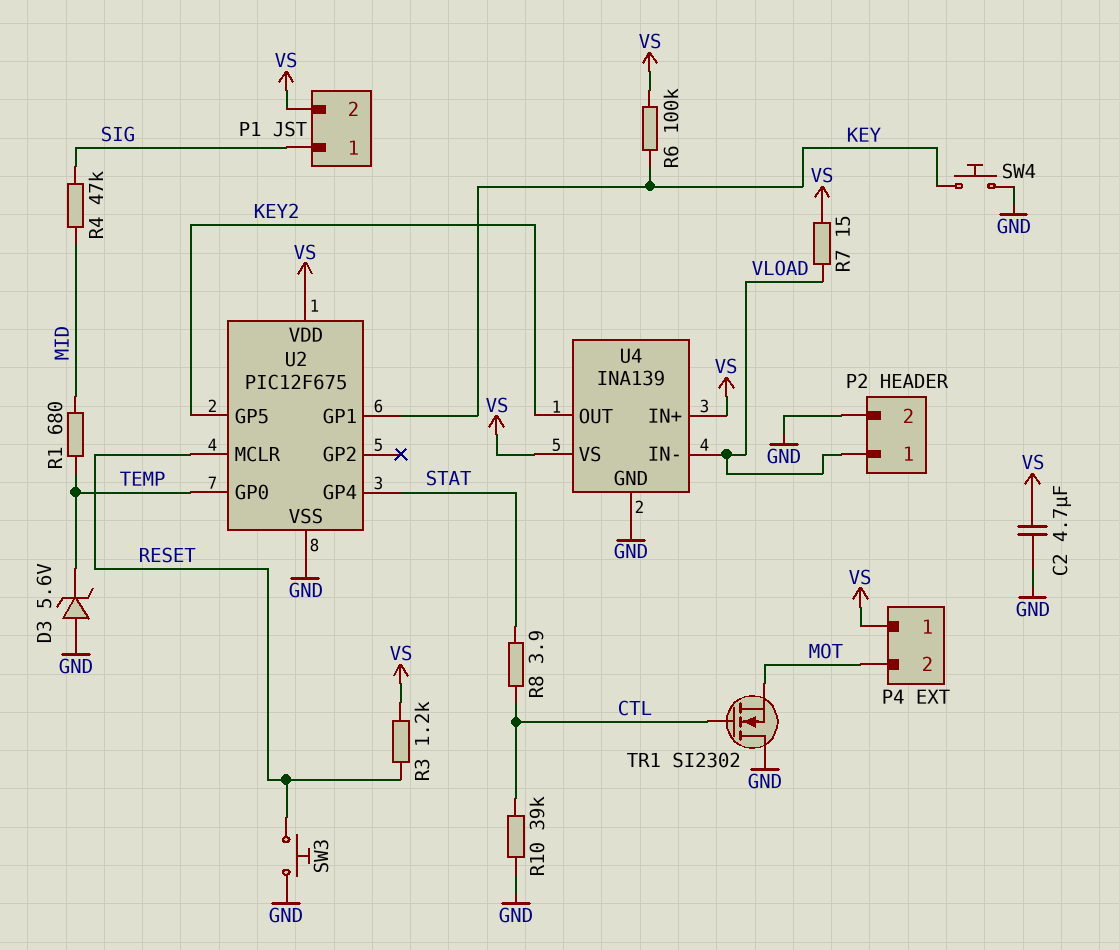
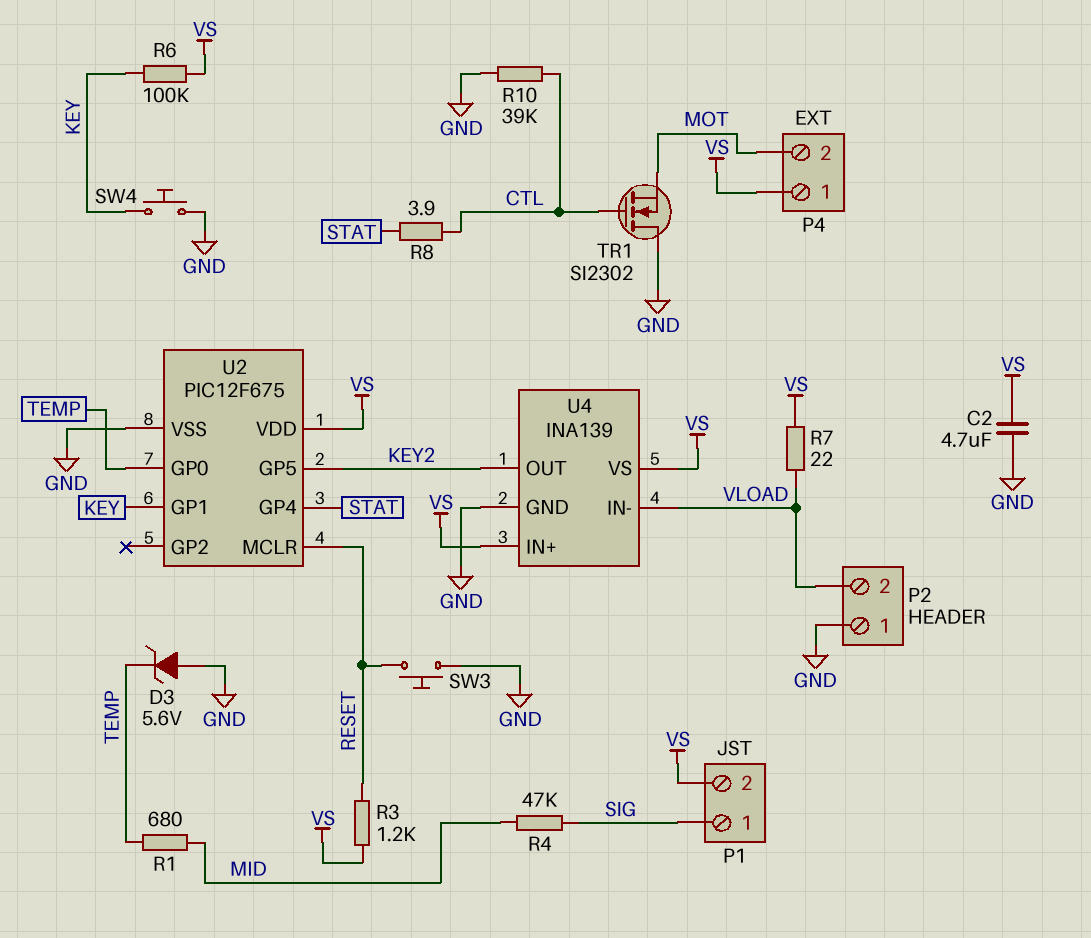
P2 pin 1: VLOAD -> GND
P2 pin 2: GND -> VLOAD
R7: 15 (VLOAD, VS) -> 22 (VLOAD, VS)

